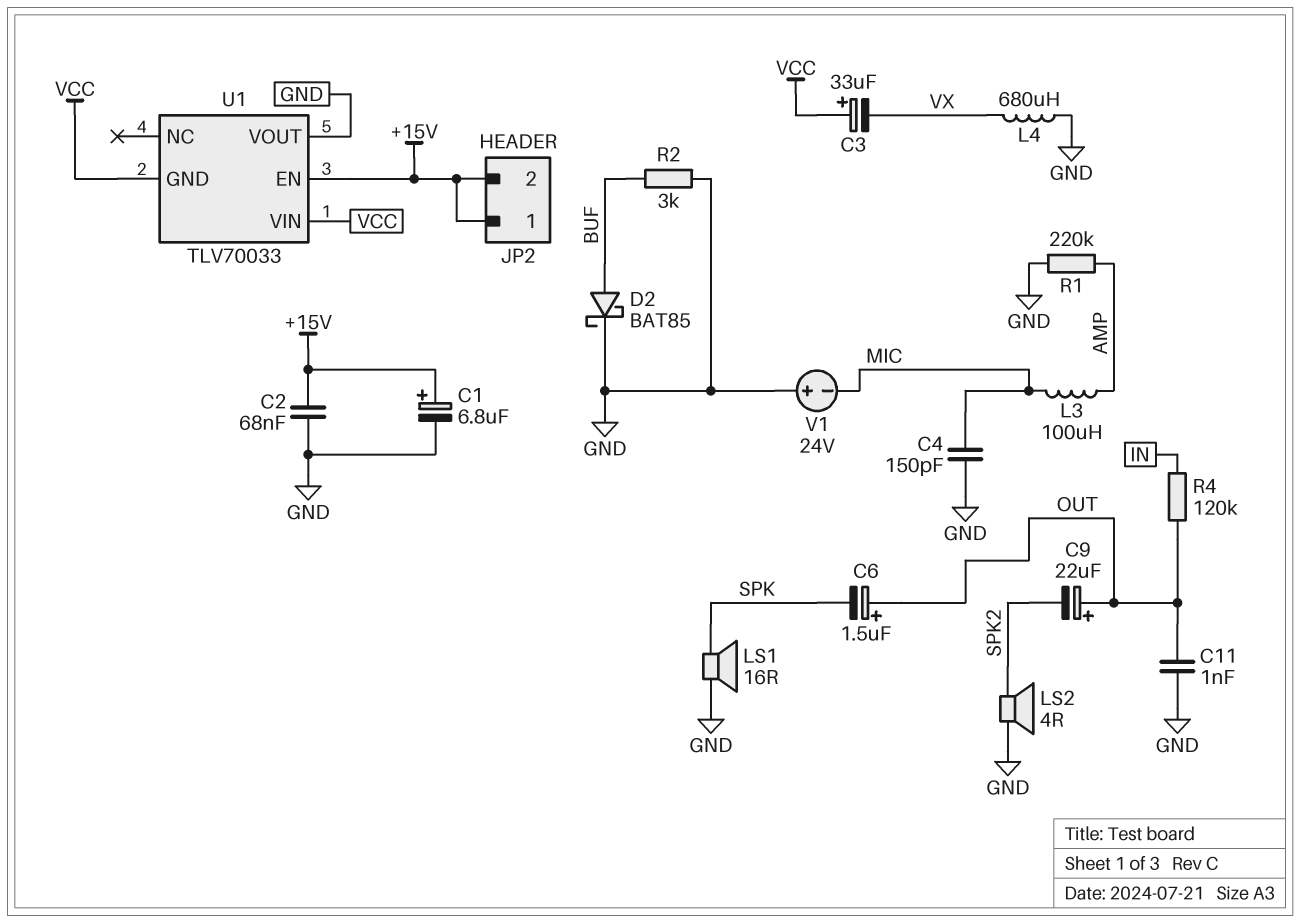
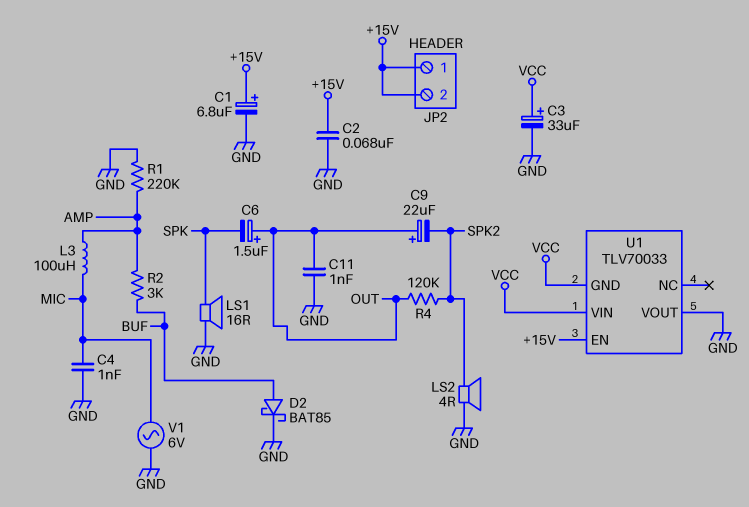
C3: 33uF (plus VCC, minus VX) -> 33uF (plus VCC, minus GND)
C4: 150pF (GND, MIC) -> 1nF (GND, MIC)
L4: 680uH (GND, VX) -> none
R2: 3k (BUF, GND) -> 3k (AMP, BUF)
R4: 120k (IN, OUT) -> 120k (OUT, SPK2)
V1: 24V (plus GND, minus MIC) -> AC 6V (GND, MIC)

